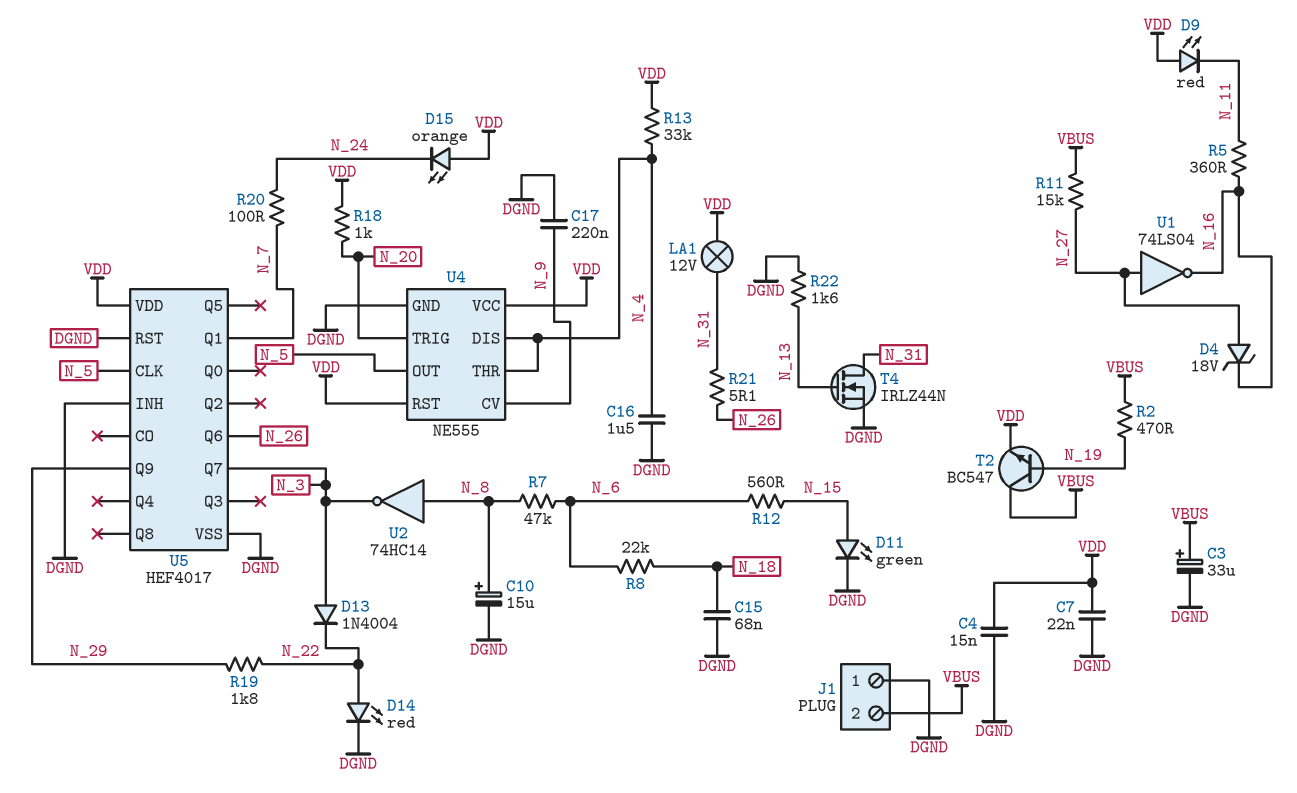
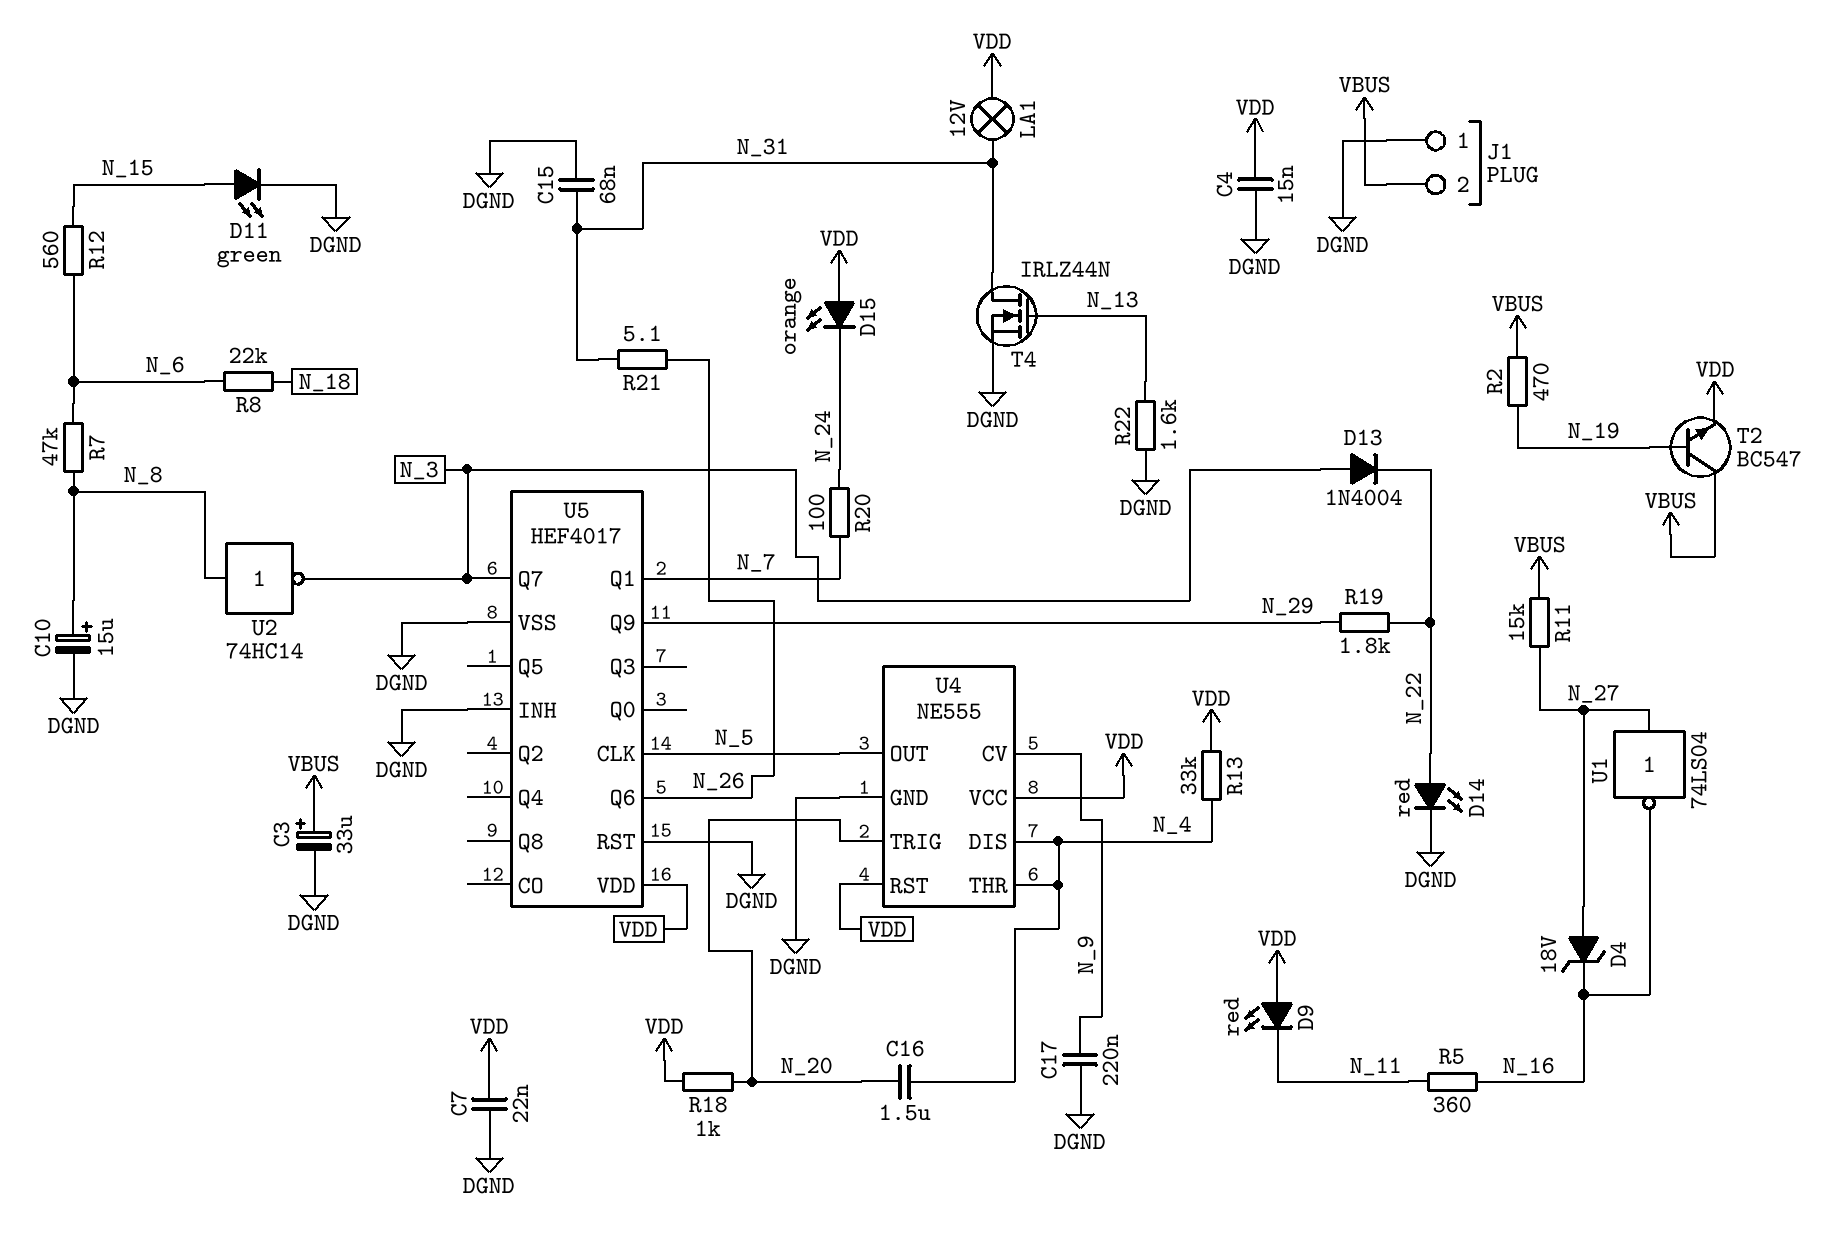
C15: 68nF (DGND, N_18) -> 68nF (DGND, N_31)
C16: 1.5uF (DGND, N_4) -> 1.5uF (N_4, N_20)

